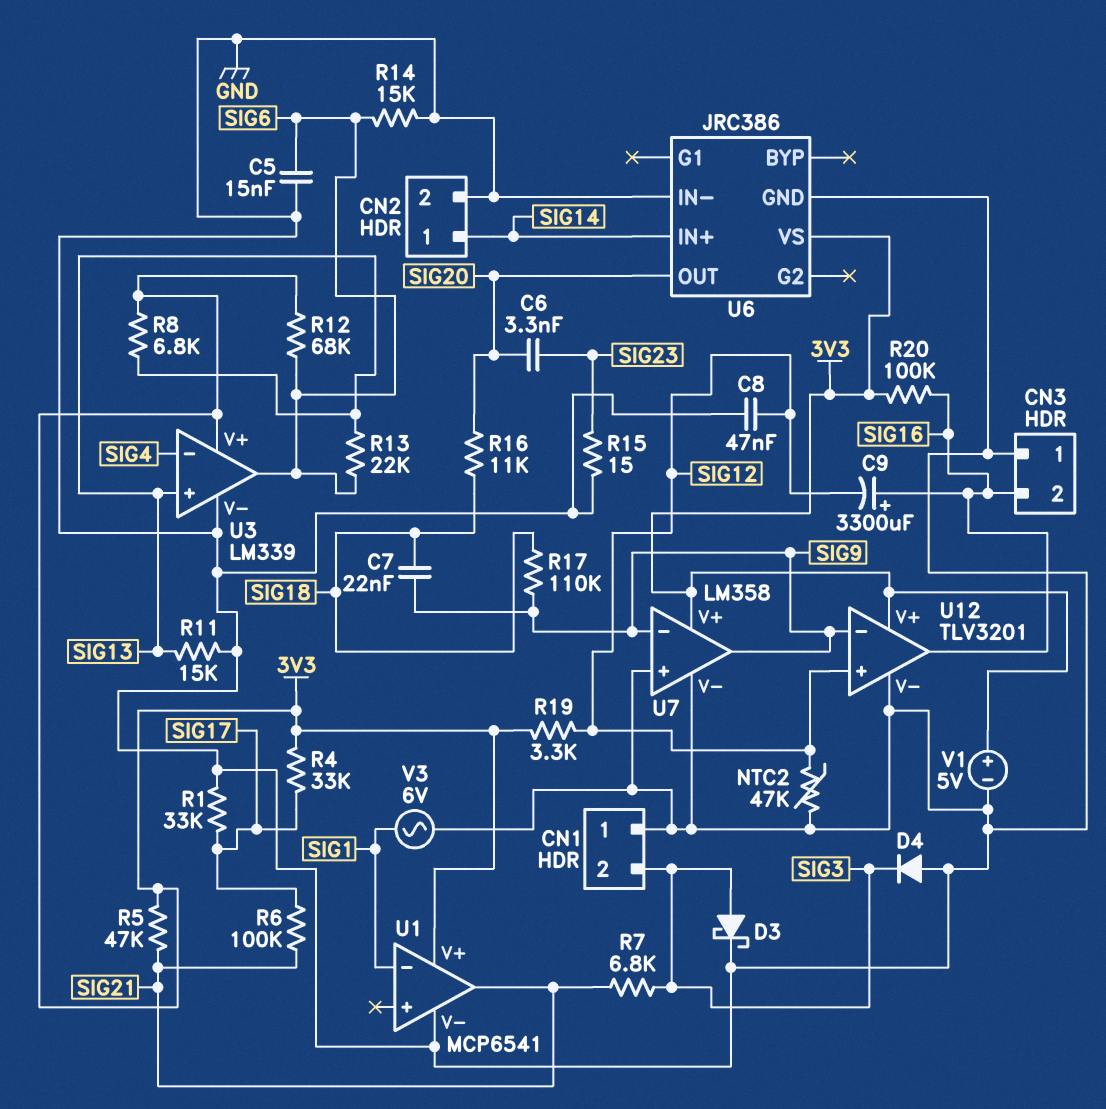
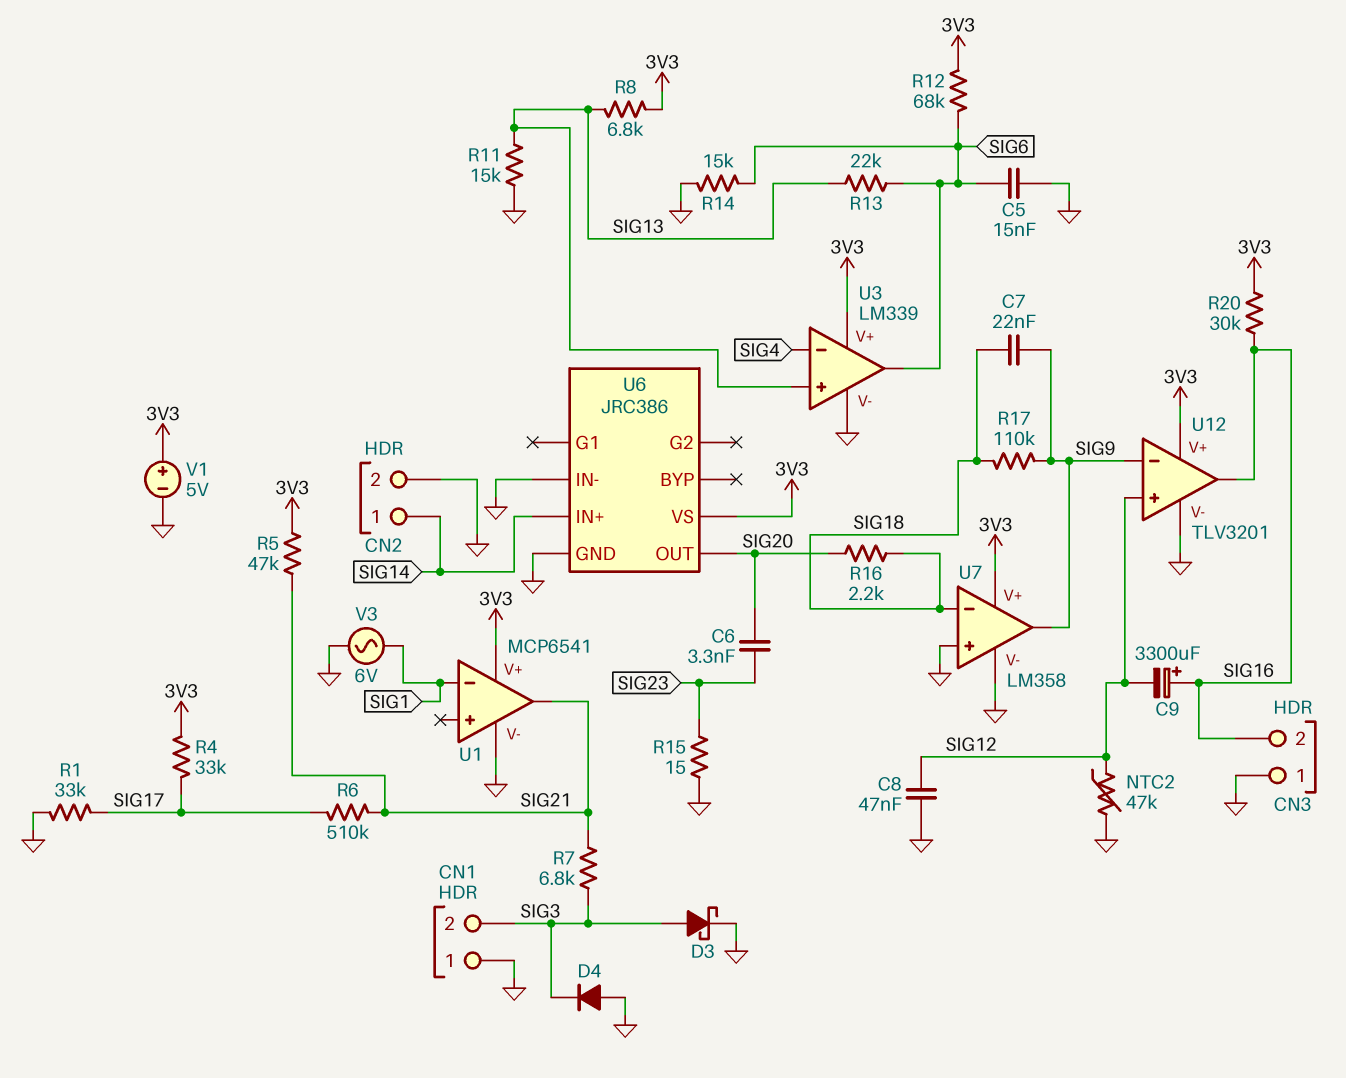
R6: 100k (SIG17, SIG21) -> 510k (SIG17, SIG21)
R16: 11k (SIG18, SIG20) -> 2.2k (SIG18, SIG20)
R19: 3.3k (3V3, SIG12) -> none
R20: 100k (3V3, SIG16) -> 30k (3V3, SIG16)
U7 pin in-: SIG9 -> SIG18

